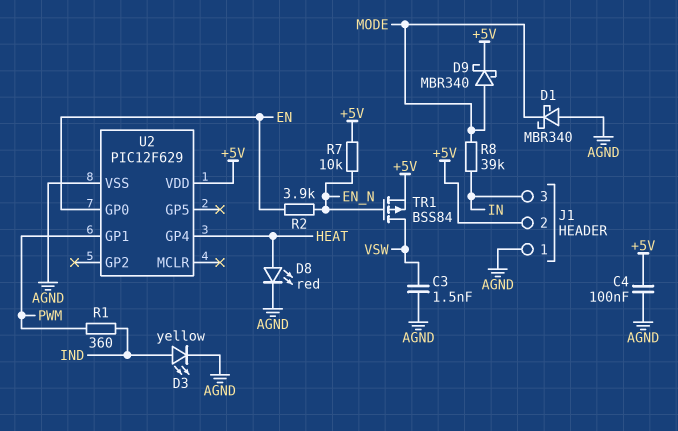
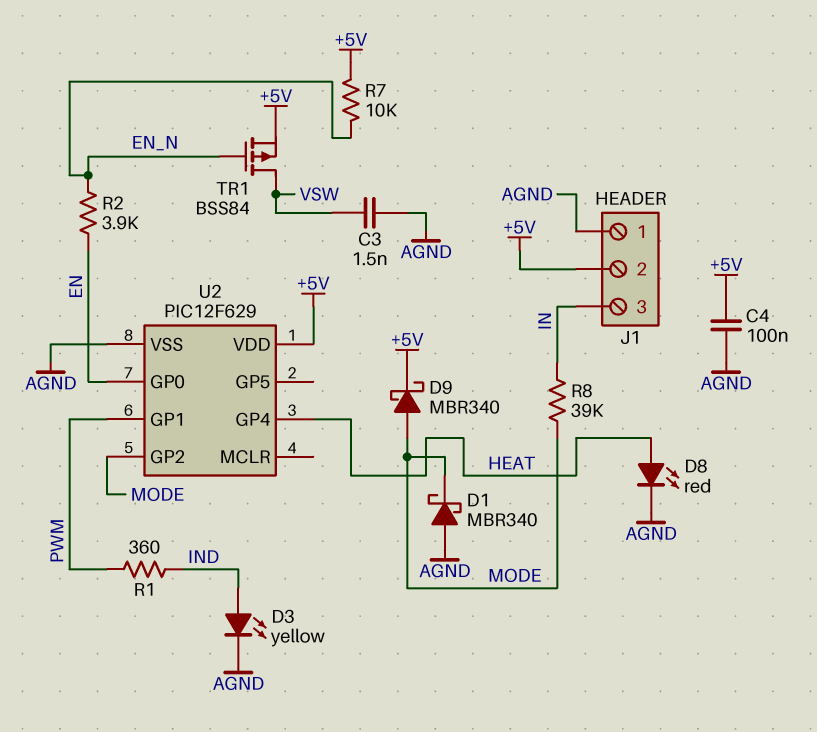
U2 pin GP2: none -> MODE

